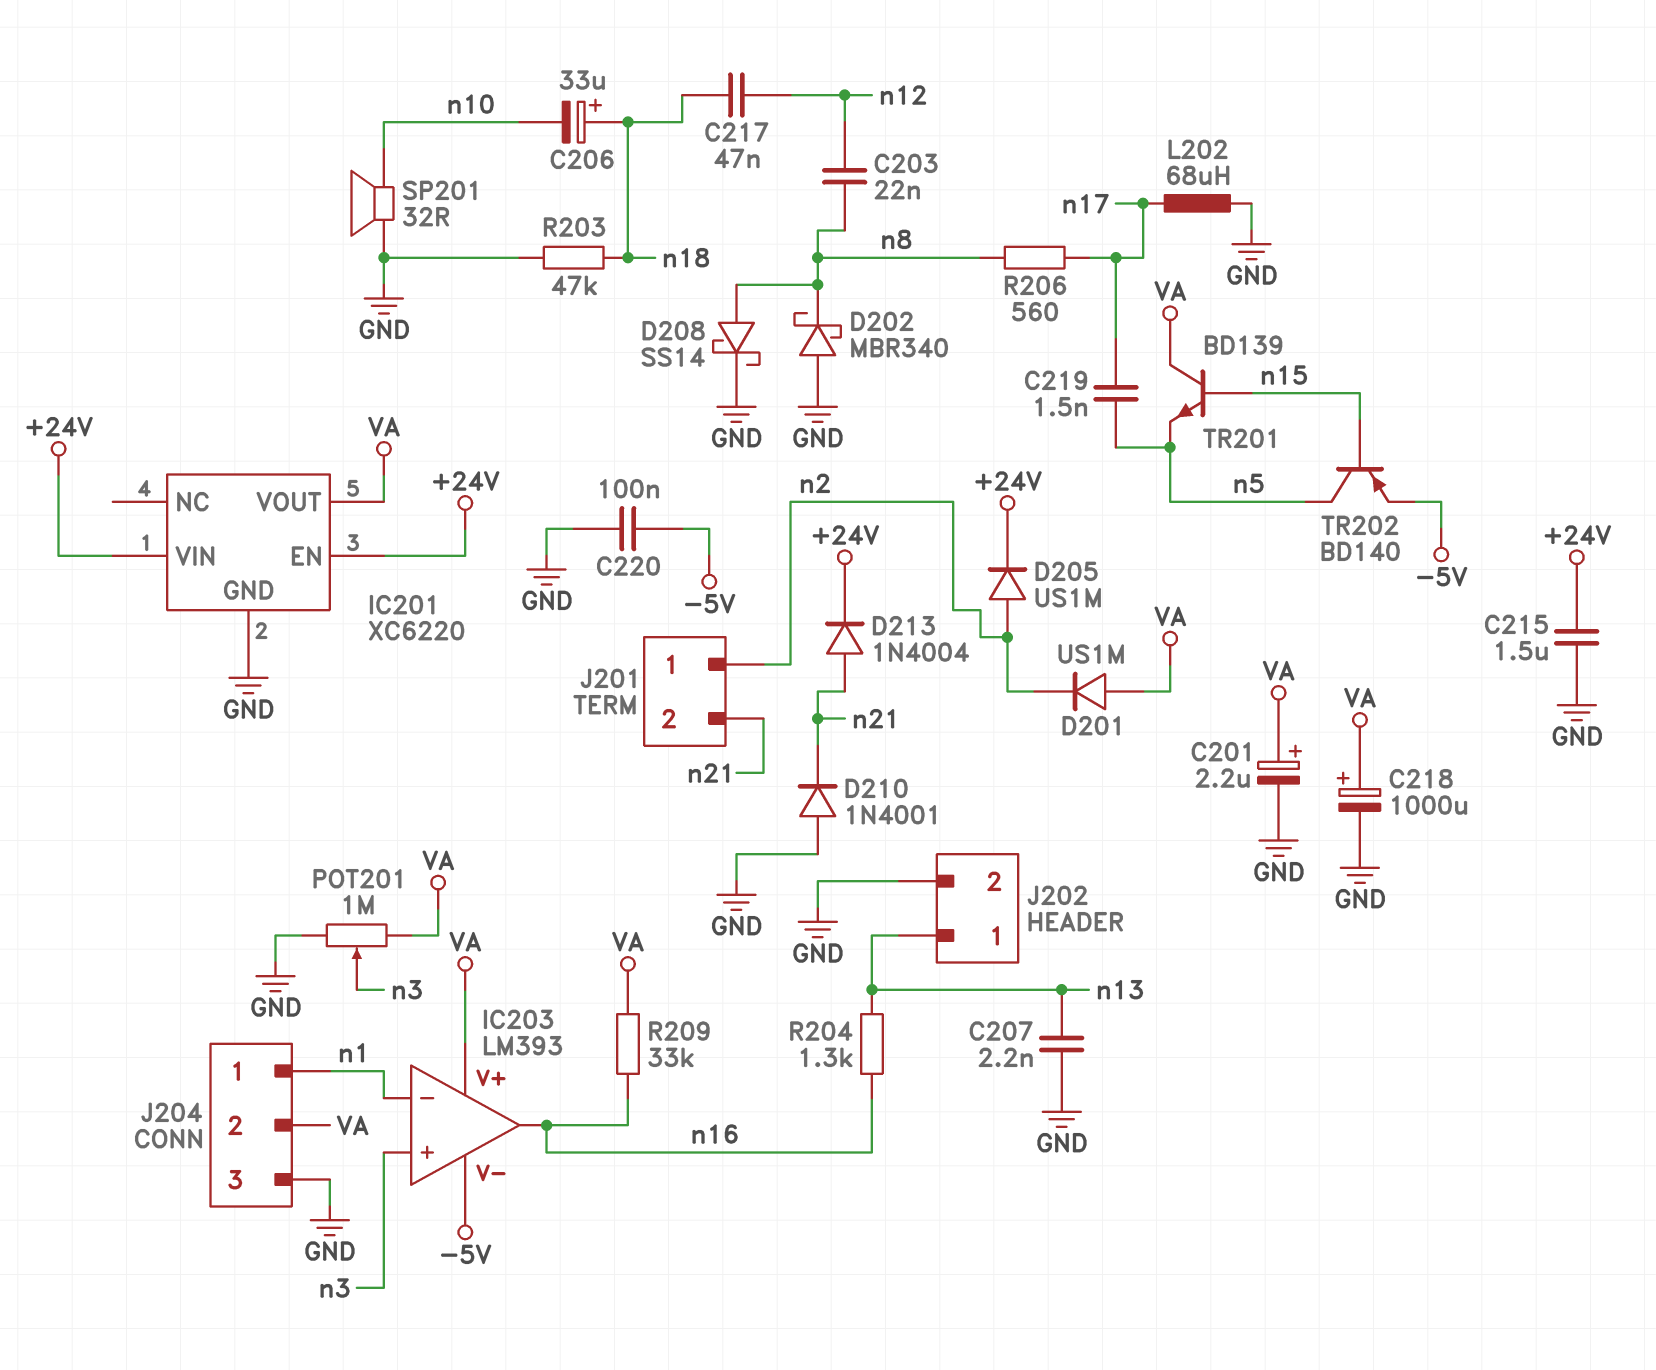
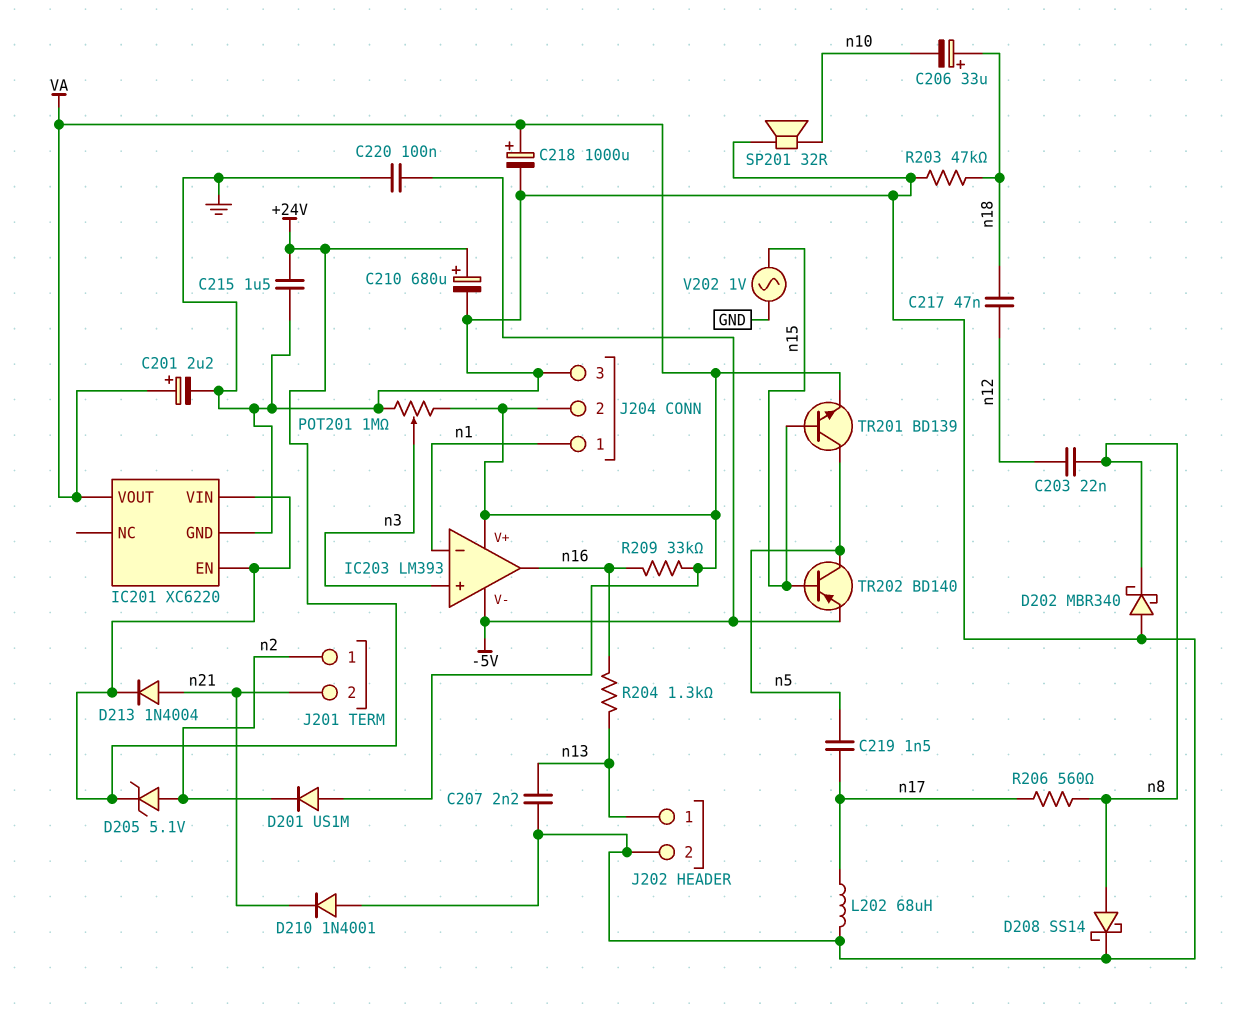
C210: none -> 680uF (plus +24V, minus GND)
D205: diode US1M (A n2, K +24V) -> zener 5.1V (A n2, K +24V)
TR201: NPN BD139 (B n15, C VA, E n5) -> NPN BD139 (B n15, C n5, E VA)
V202: none -> AC 1V (GND, n15)

